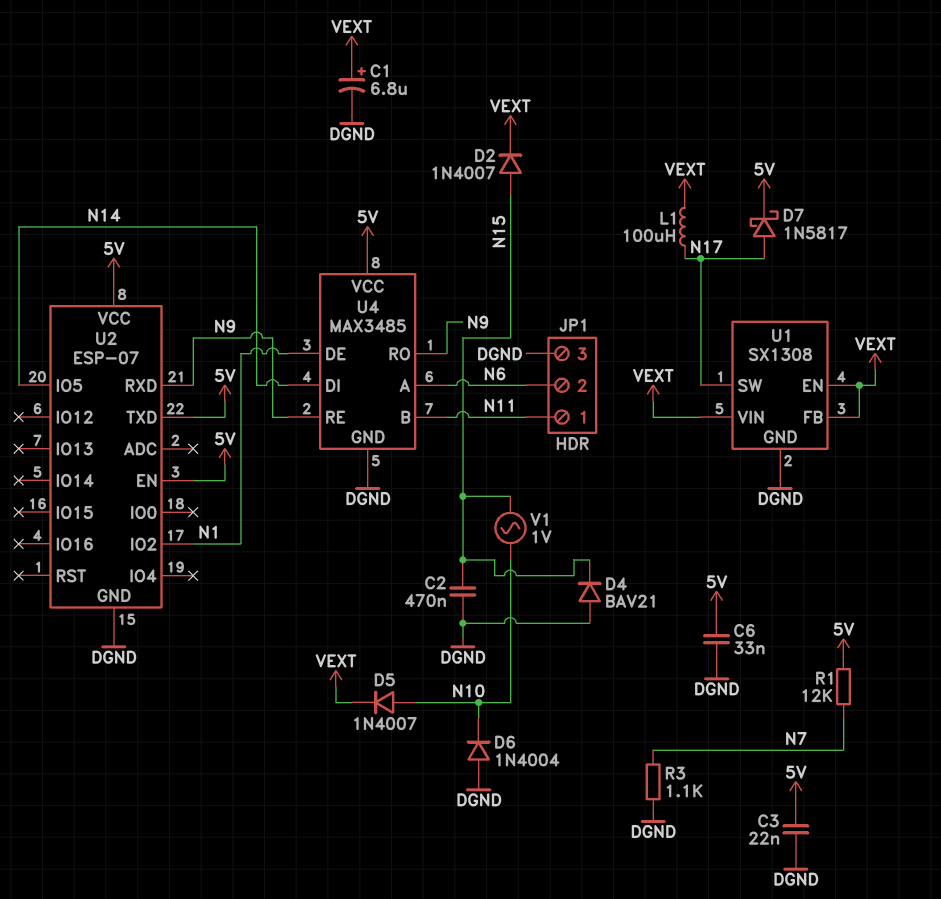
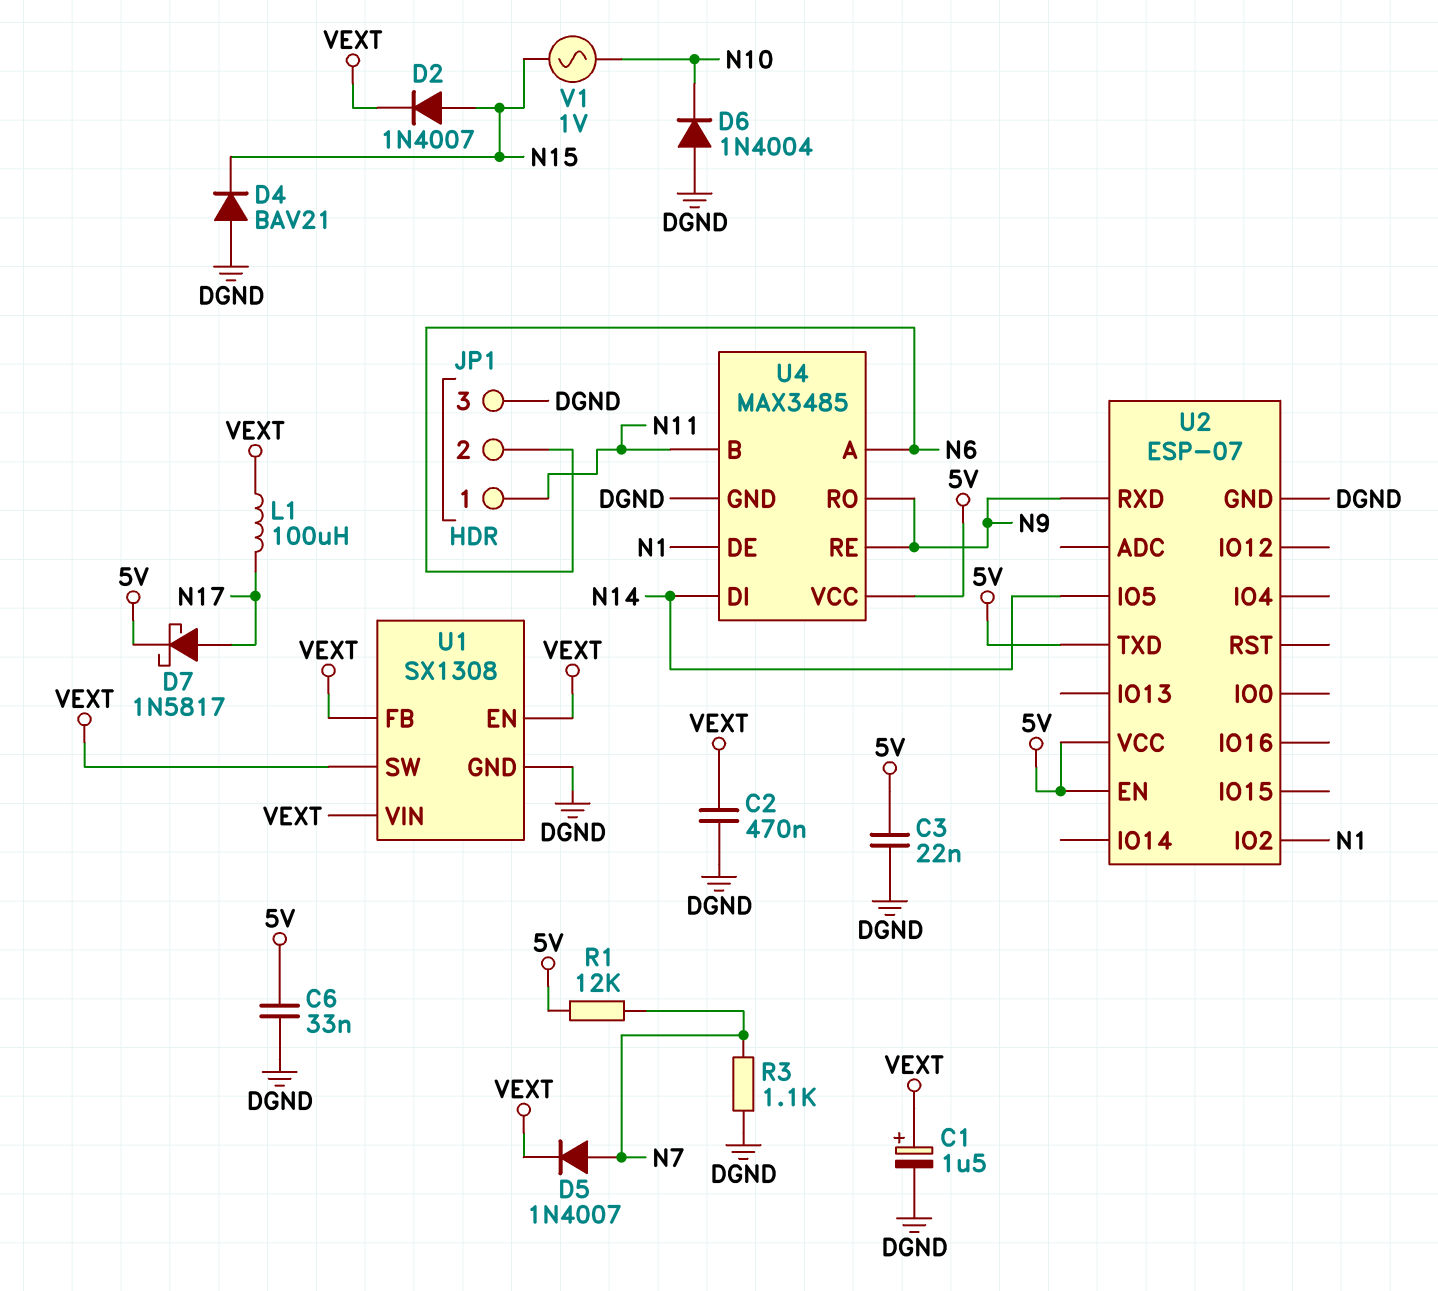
C1: 6.8uF (plus VEXT, minus DGND) -> 1.5uF (plus VEXT, minus DGND)
C2: 470nF (DGND, N15) -> 470nF (DGND, VEXT)
D5: diode 1N4007 (A N10, K VEXT) -> diode 1N4007 (A N7, K VEXT)
U1 pin SW: N17 -> VEXT

